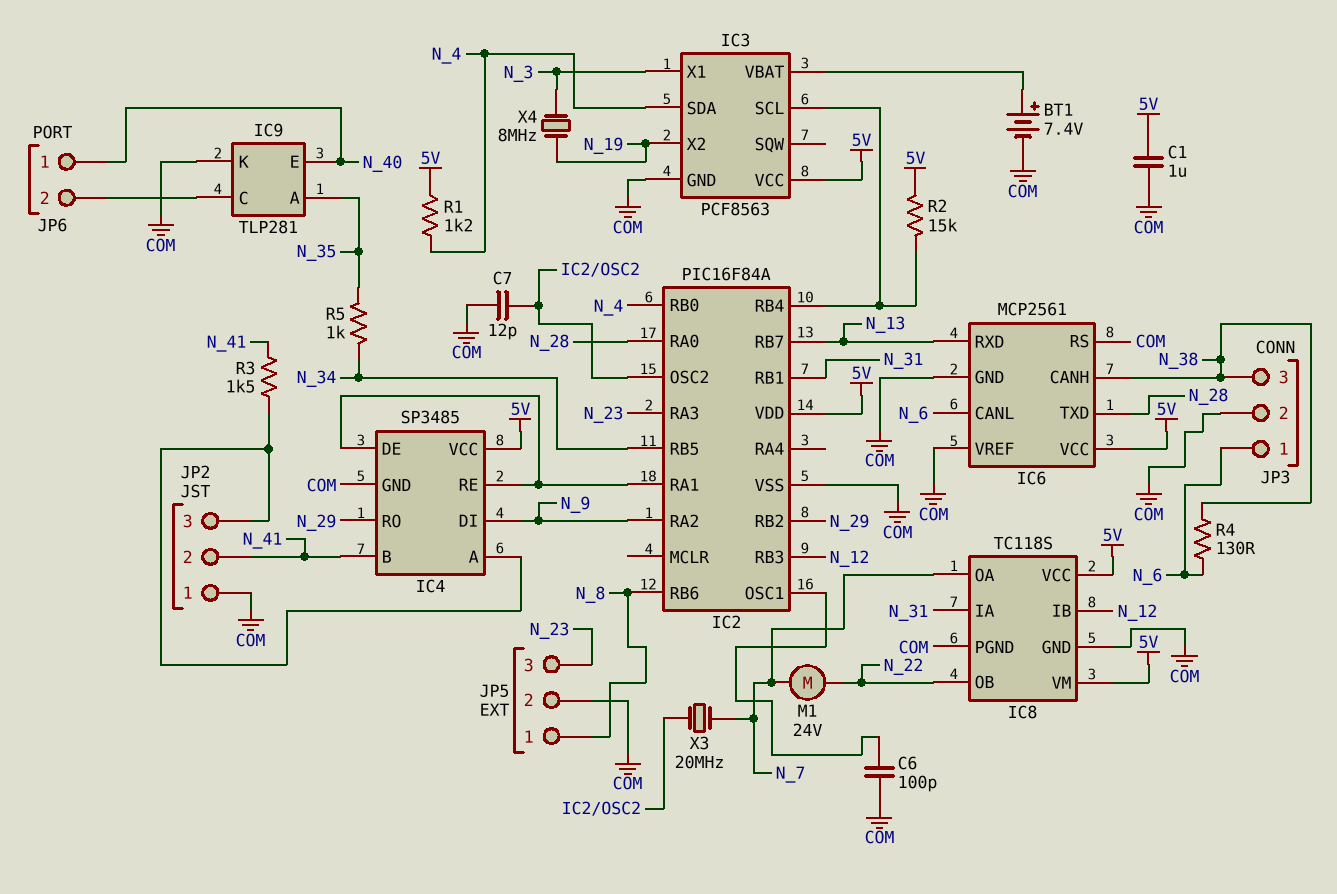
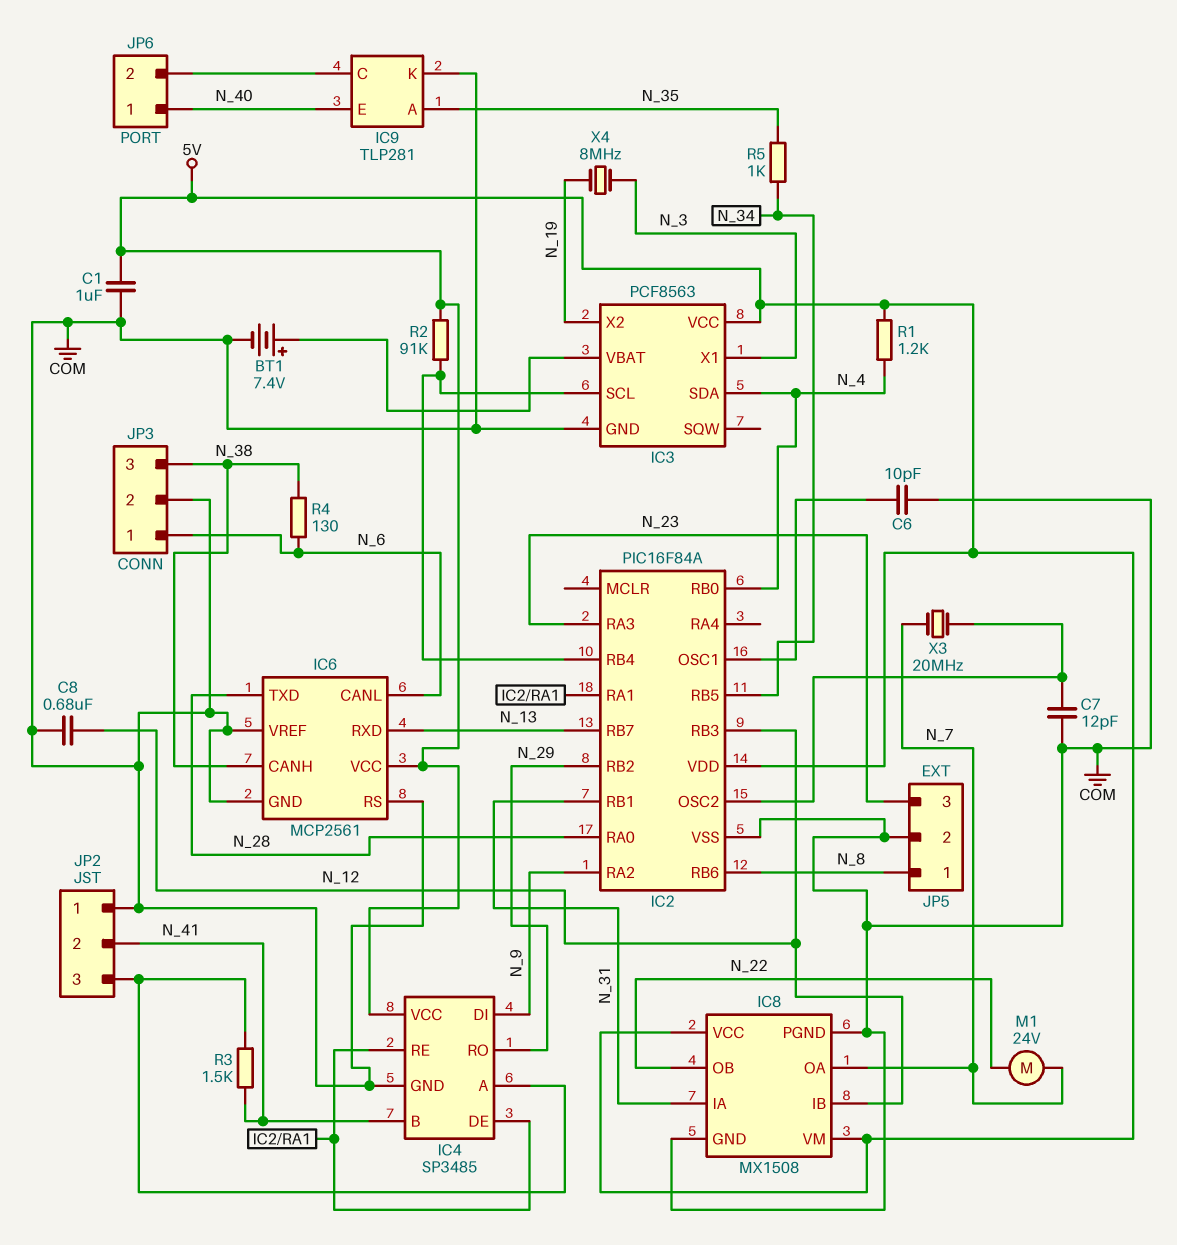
C6: 100pF (COM, IC2/OSC1) -> 10pF (COM, IC2/OSC1)
C8: none -> 680nF (COM, N_12)
IC8: TC118S -> MX1508
R2: 15k (5V, IC2/RB4) -> 91k (5V, IC2/RB4)

